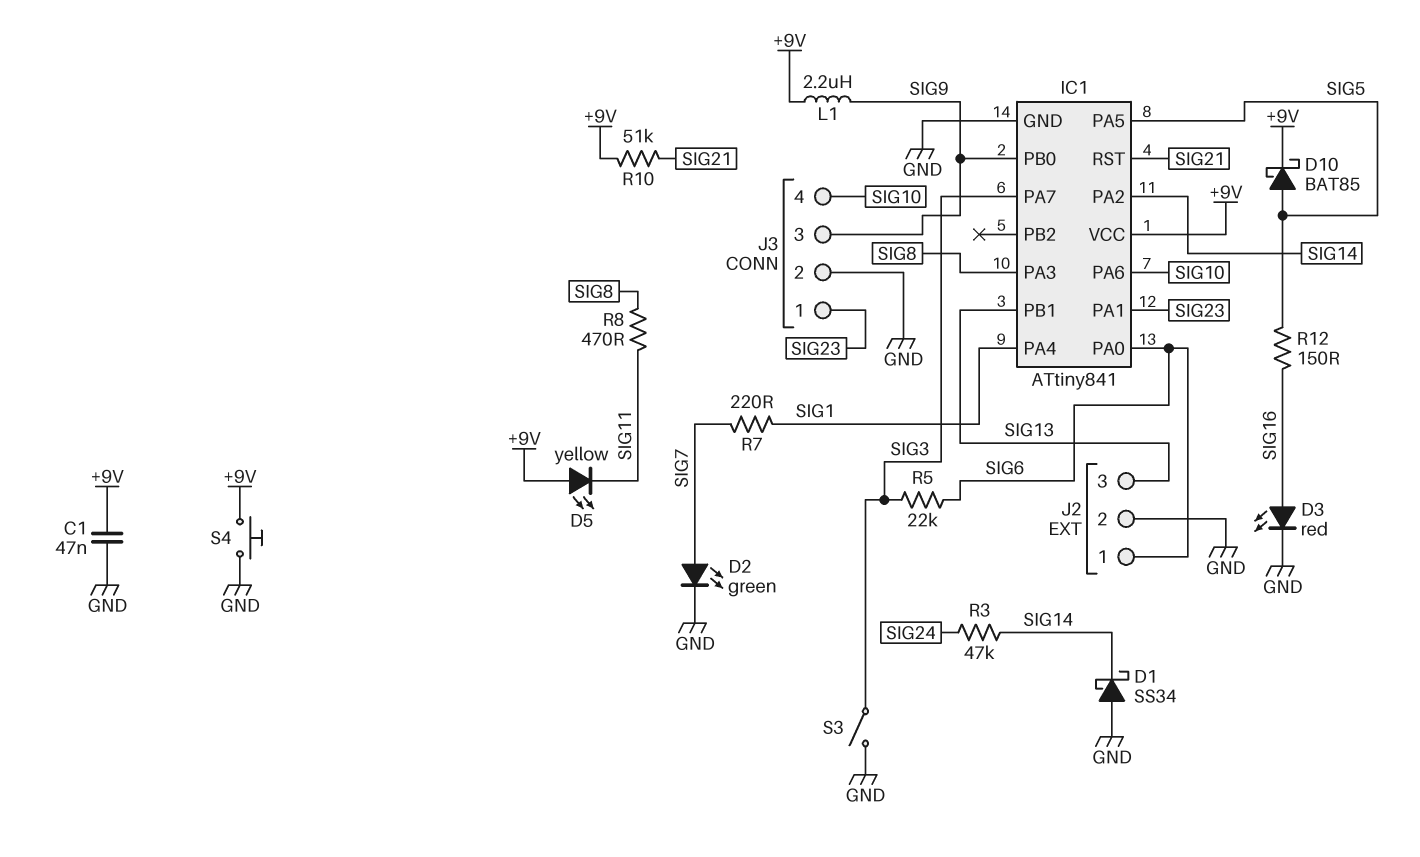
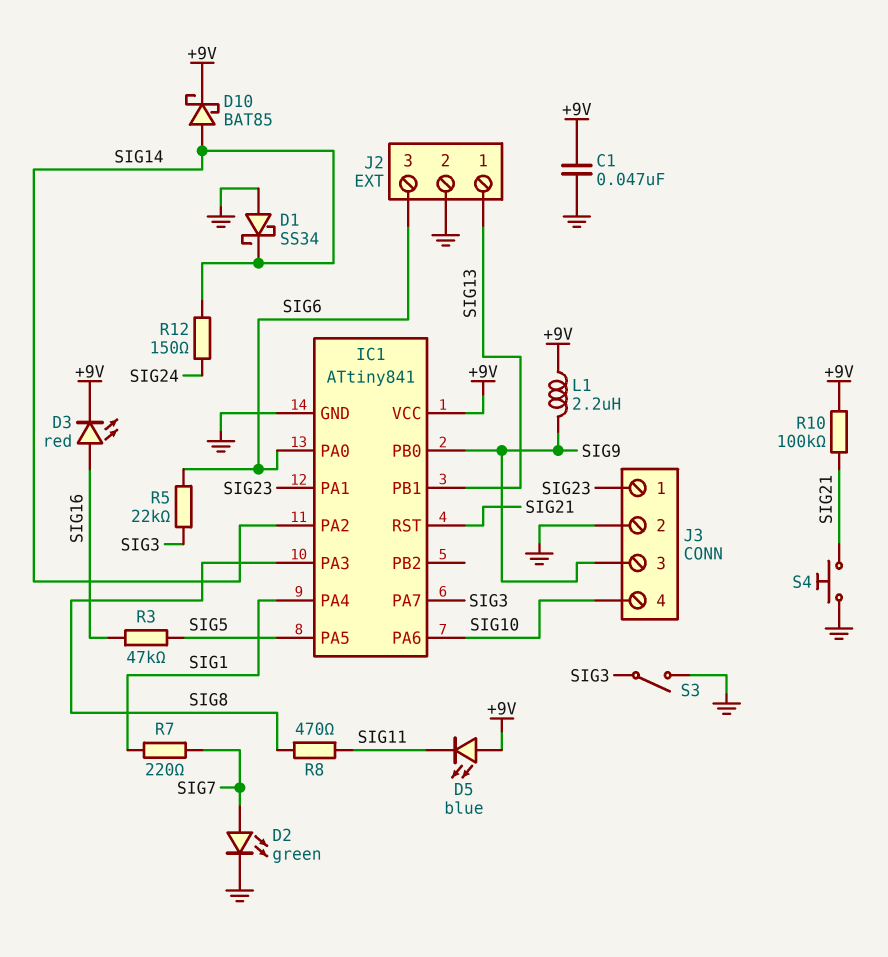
D3: LED red (A SIG16, K GND) -> LED red (A SIG16, K +9V)
D5: LED yellow (A +9V, K SIG11) -> LED blue (A +9V, K SIG11)
D10: schottky BAT85 (A SIG5, K +9V) -> schottky BAT85 (A SIG14, K +9V)
J2 pin 1: SIG6 -> SIG13
J2 pin 3: SIG13 -> SIG6
R3: 47k (SIG14, SIG24) -> 47k (SIG5, SIG16)
R10: 51k (+9V, SIG21) -> 100k (+9V, SIG21)
R12: 150 (SIG5, SIG16) -> 150 (SIG14, SIG24)
S4: button (+9V, GND) -> button (GND, SIG21)

